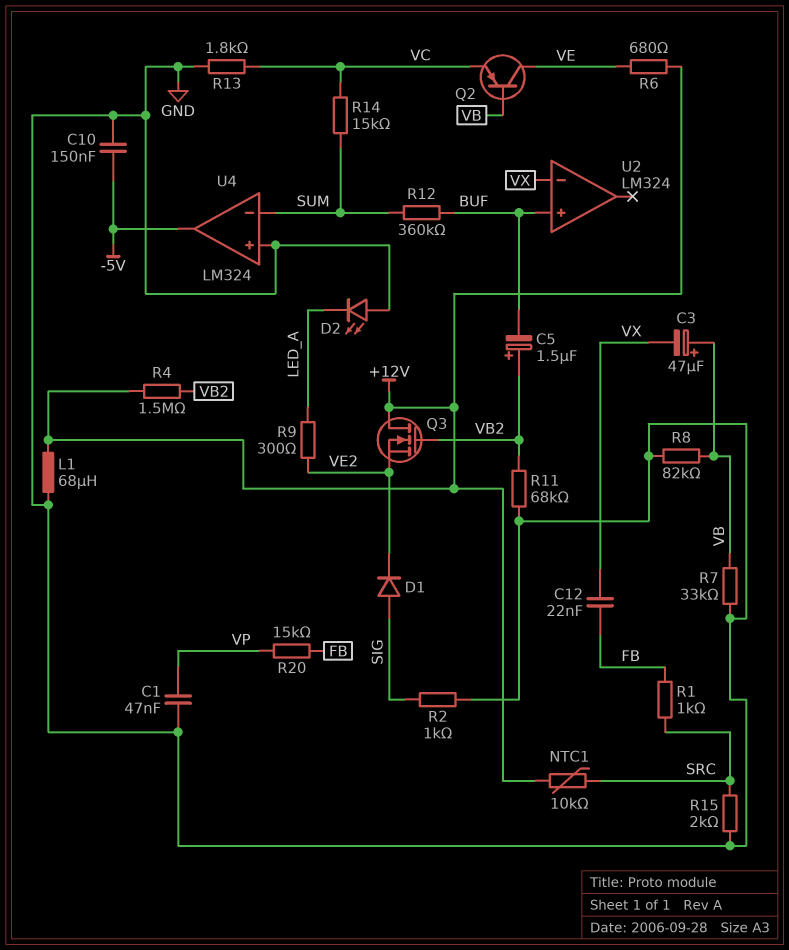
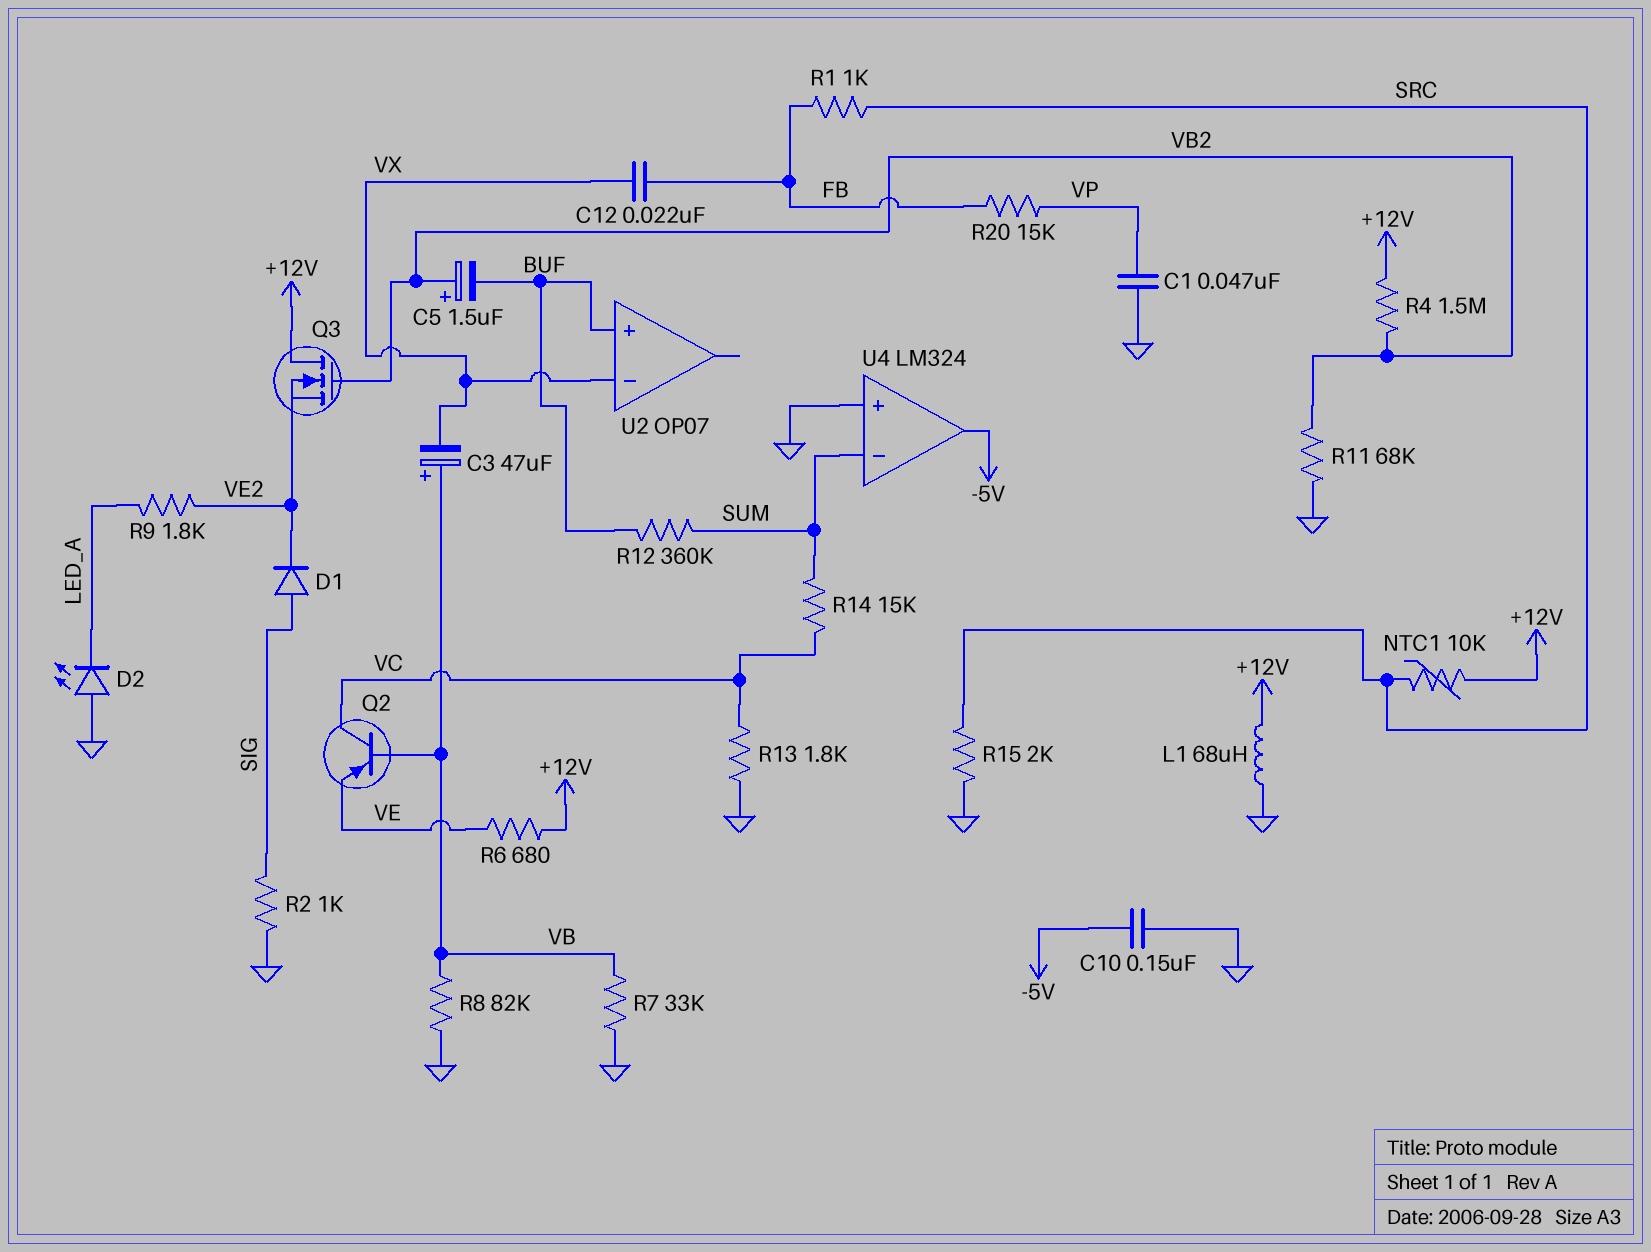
Q2: PNP (B VB, C VE, E VC) -> PNP (B VB, C VC, E VE)
R9: 300 (LED_A, VE2) -> 1.8k (LED_A, VE2)
U2: LM324 -> OP07

